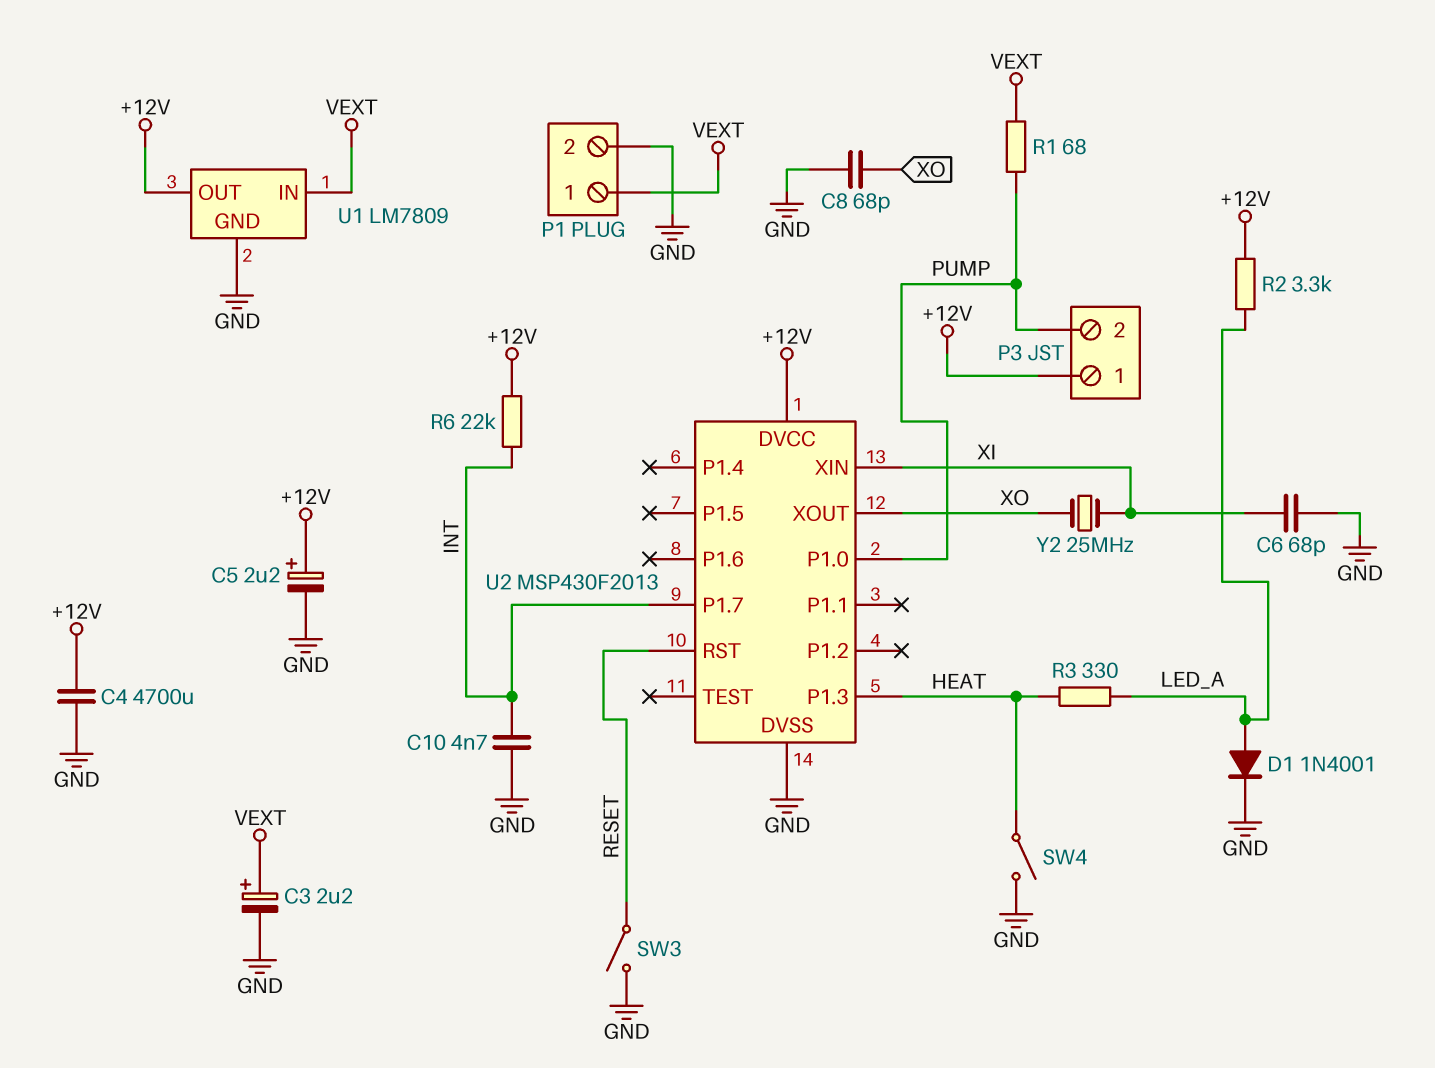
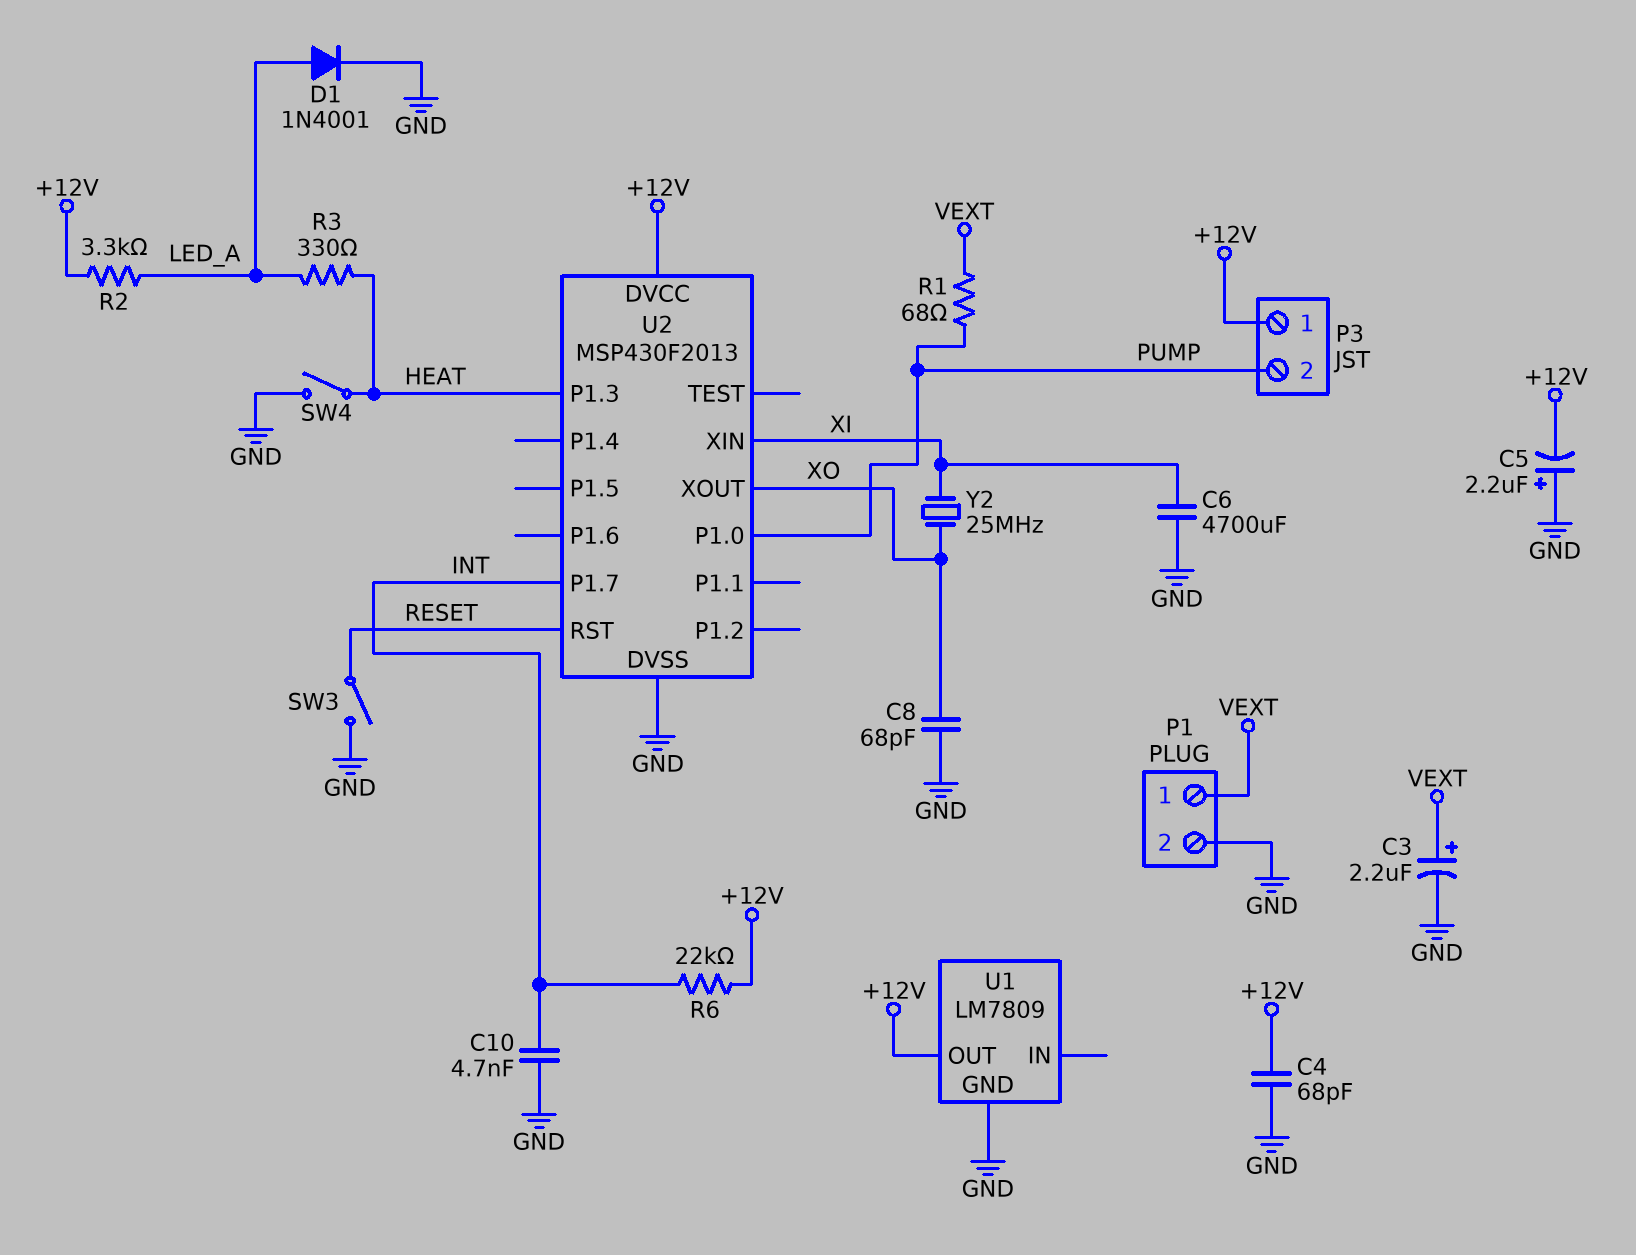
C4: 4700uF (+12V, GND) -> 68pF (+12V, GND)
C5: 2.2uF (plus +12V, minus GND) -> 2.2uF (plus GND, minus +12V)
C6: 68pF (GND, XI) -> 4700uF (GND, XI)
U1 pin IN: VEXT -> none

